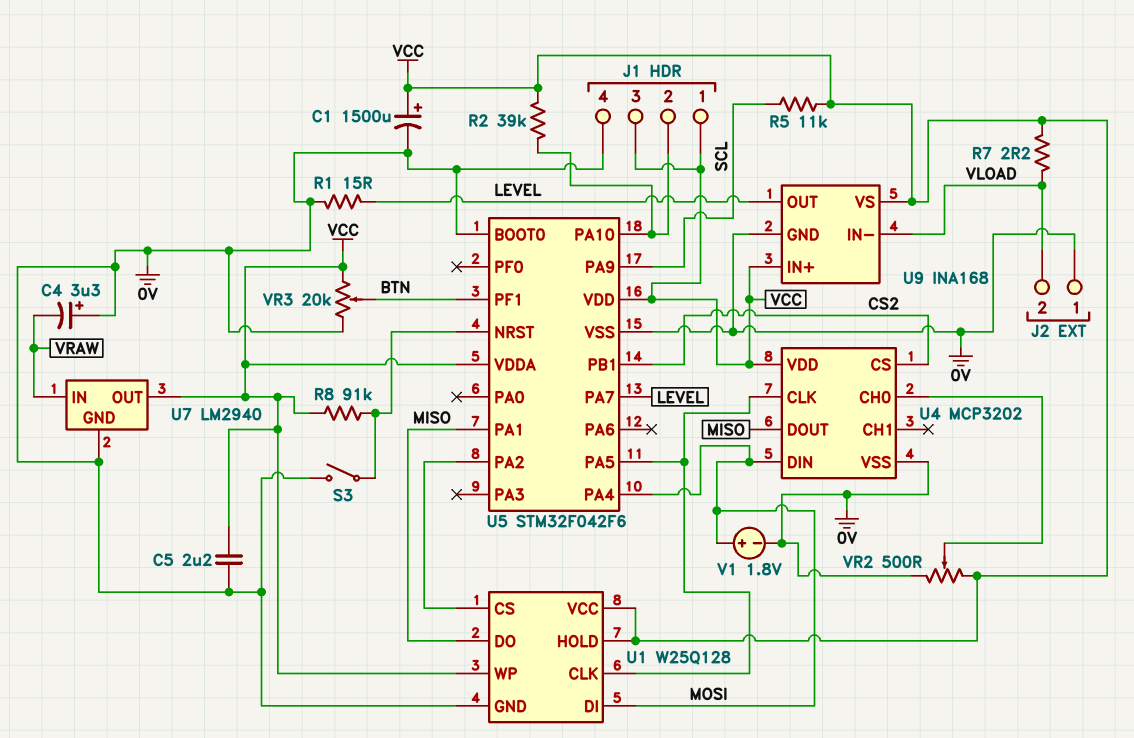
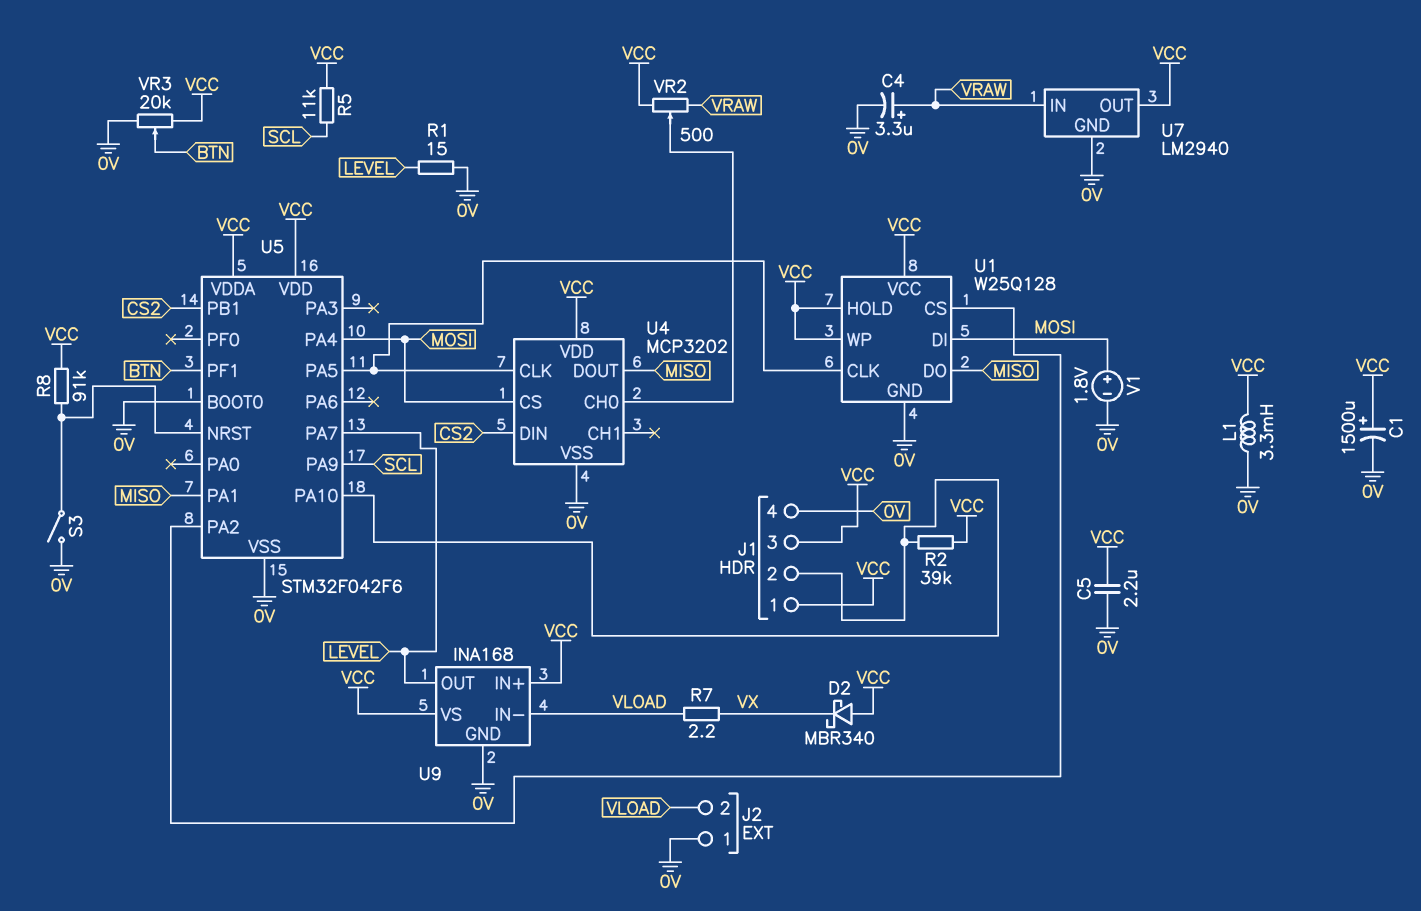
C4: 3.3uF (plus 0V, minus VRAW) -> 3.3uF (plus VRAW, minus 0V)
D2: none -> schottky MBR340 (A VCC, K VX)
L1: none -> 3.3mH (0V, VCC)
R7: 2.2 (VCC, VLOAD) -> 2.2 (VLOAD, VX)
U4 pin CS: CS2 -> MOSI
U4 pin DIN: MOSI -> CS2
VR2: 500 (0V, VCC, wiper U4/CH0) -> 500 (VCC, VRAW, wiper U4/CH0)

